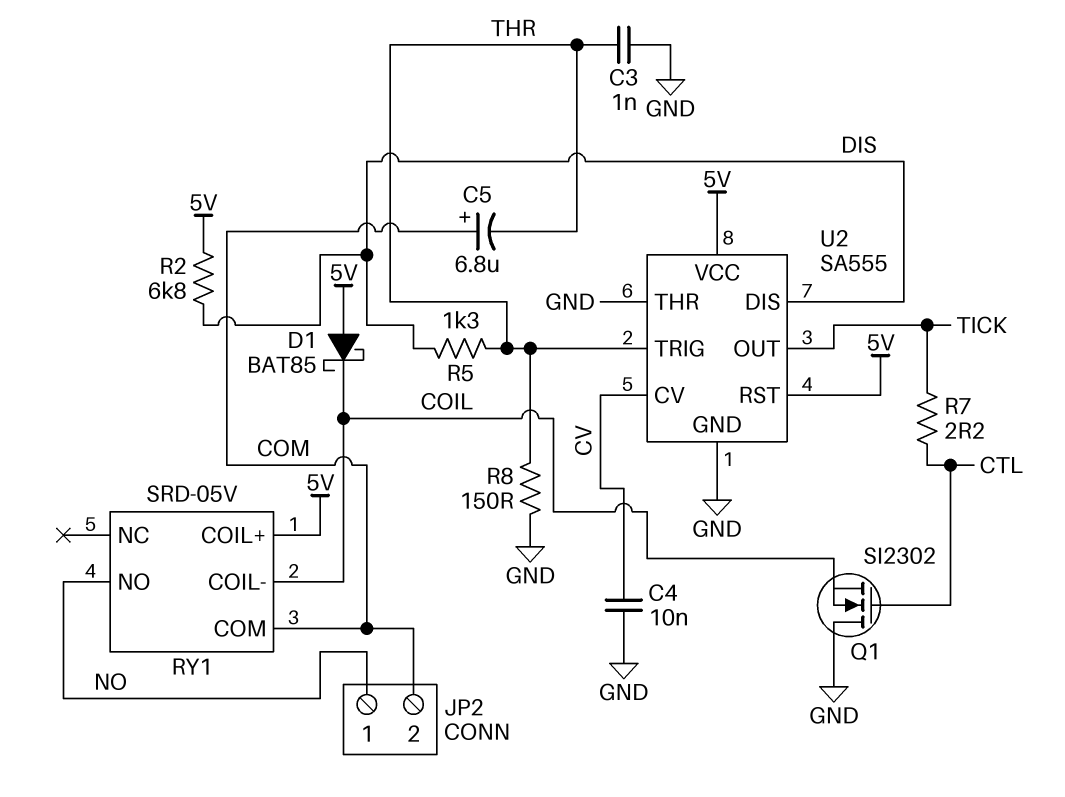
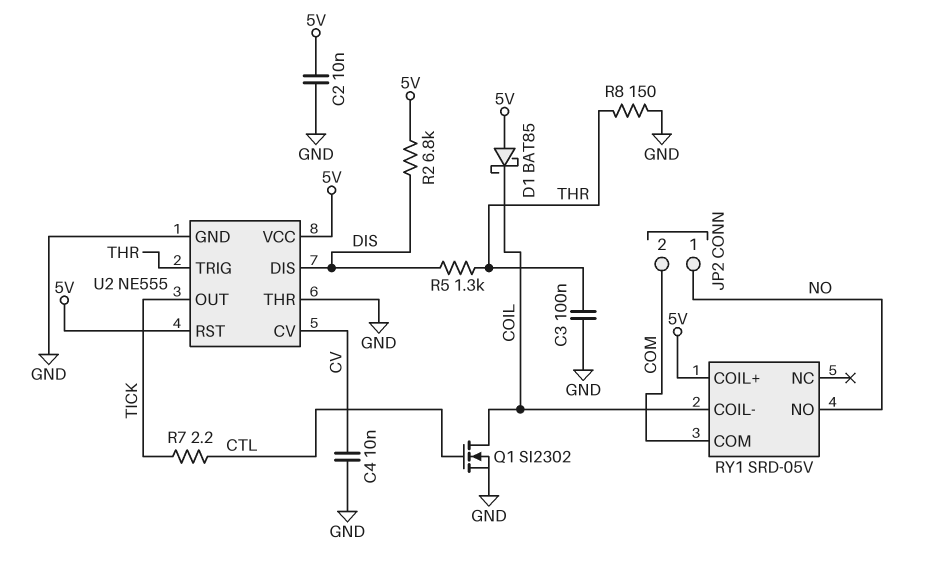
C2: none -> 10nF (5V, GND)
C3: 1nF (GND, THR) -> 100nF (GND, THR)
C5: 6.8uF (plus COM, minus THR) -> none
Q1: NMOS SI2302 (G CTL, D GND, S COIL) -> NMOS SI2302 (G CTL, D COIL, S GND)
U2: SA555 -> NE555

